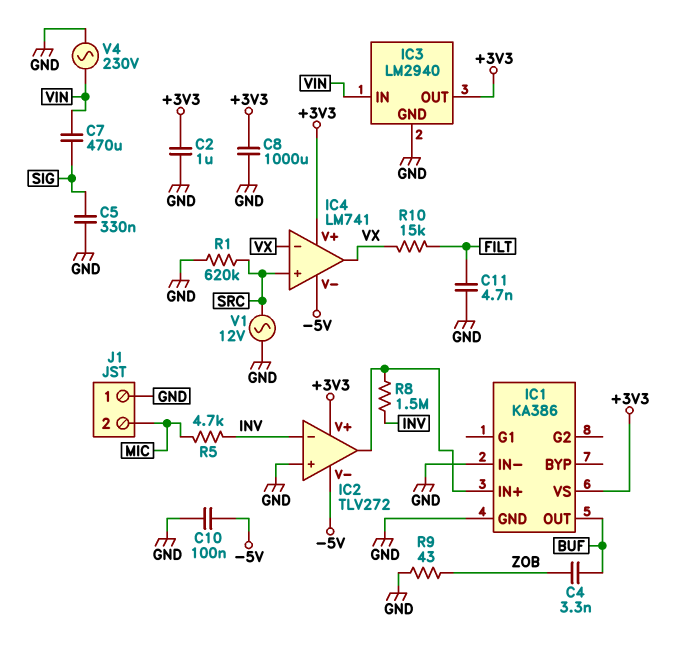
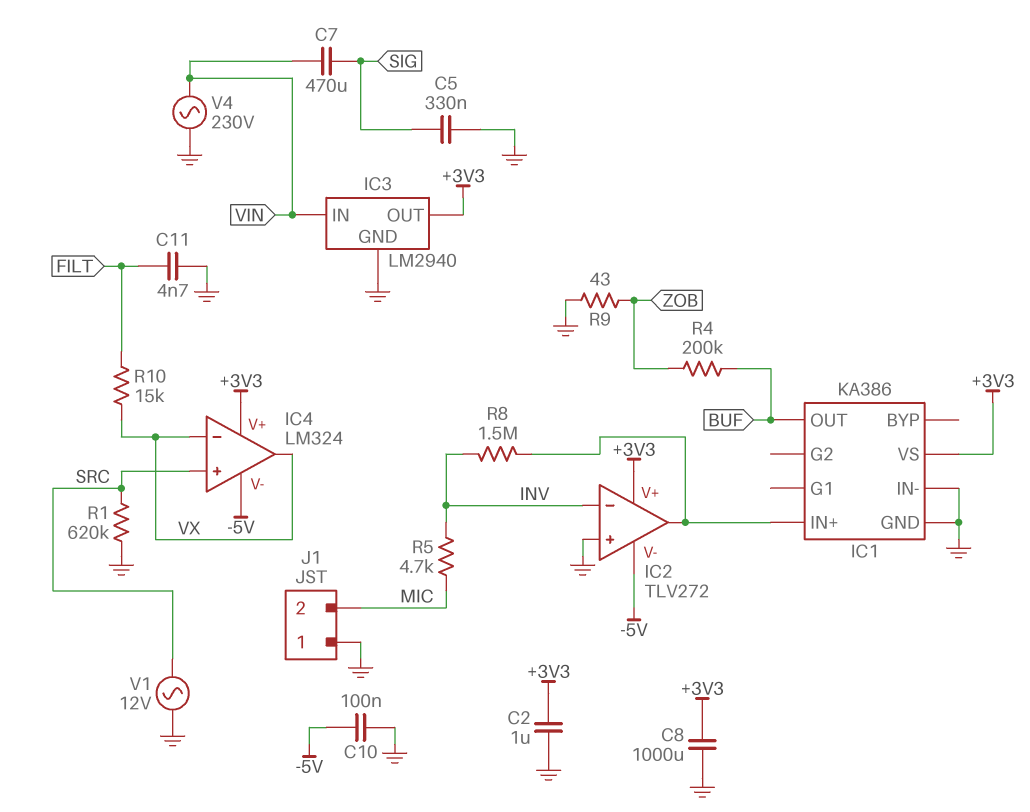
C4: 3.3nF (BUF, ZOB) -> none
IC4: LM741 -> LM324
R4: none -> 200k (BUF, ZOB)

